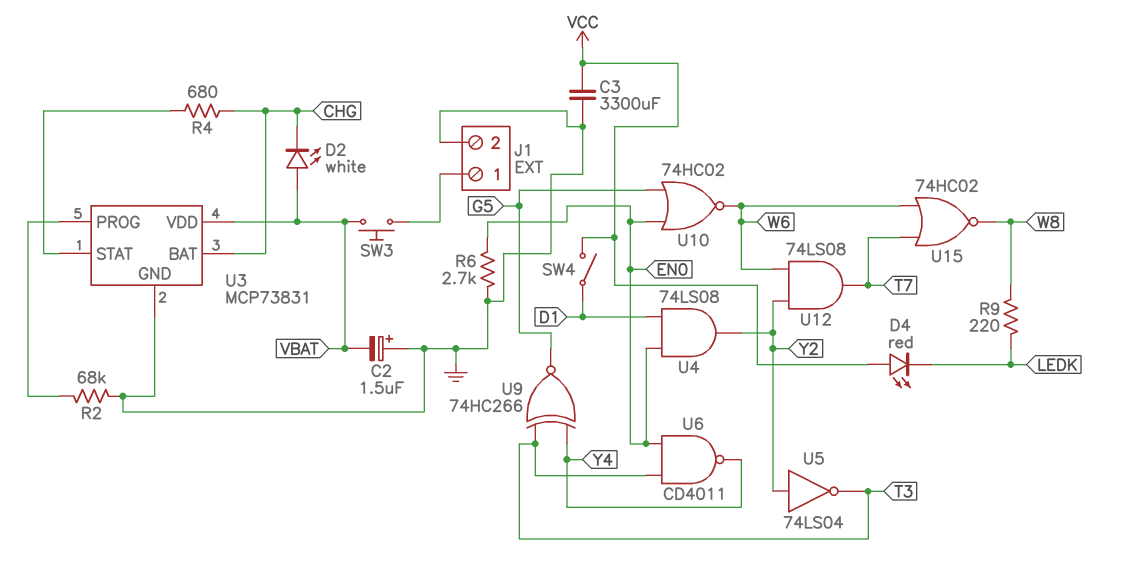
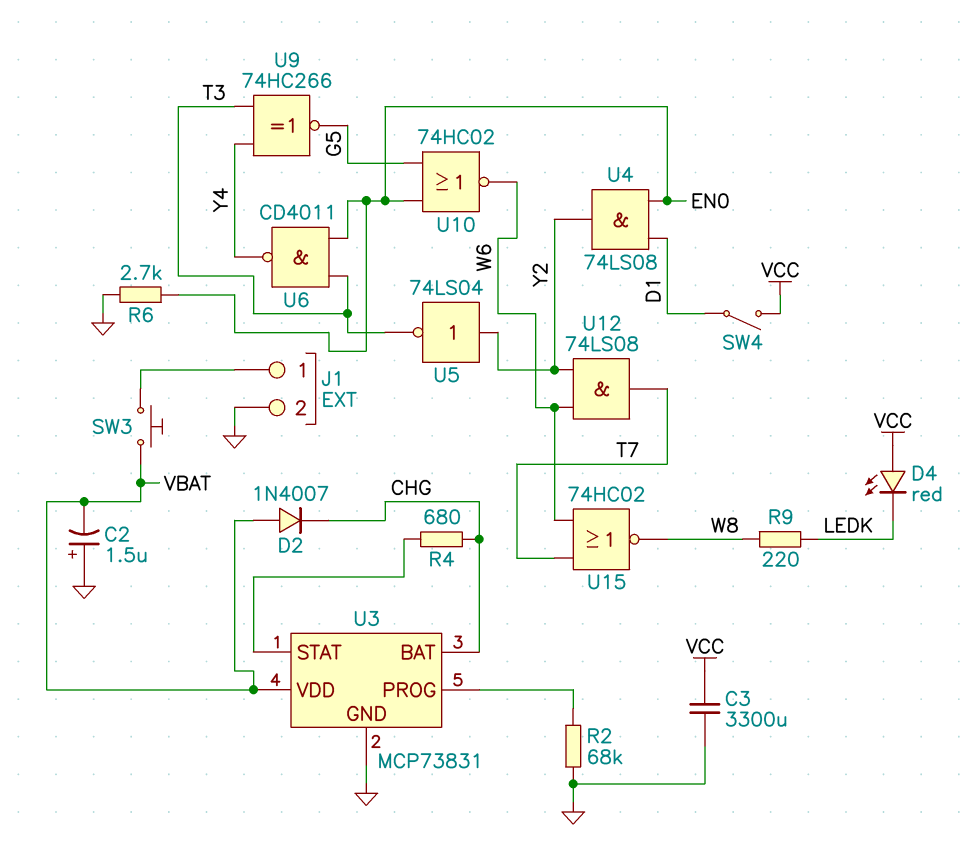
D2: LED white (A VBAT, K CHG) -> diode 1N4007 (A VBAT, K CHG)

